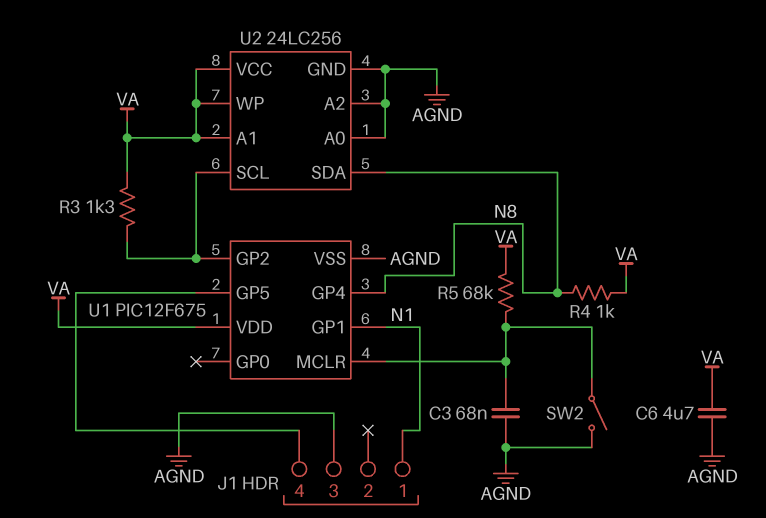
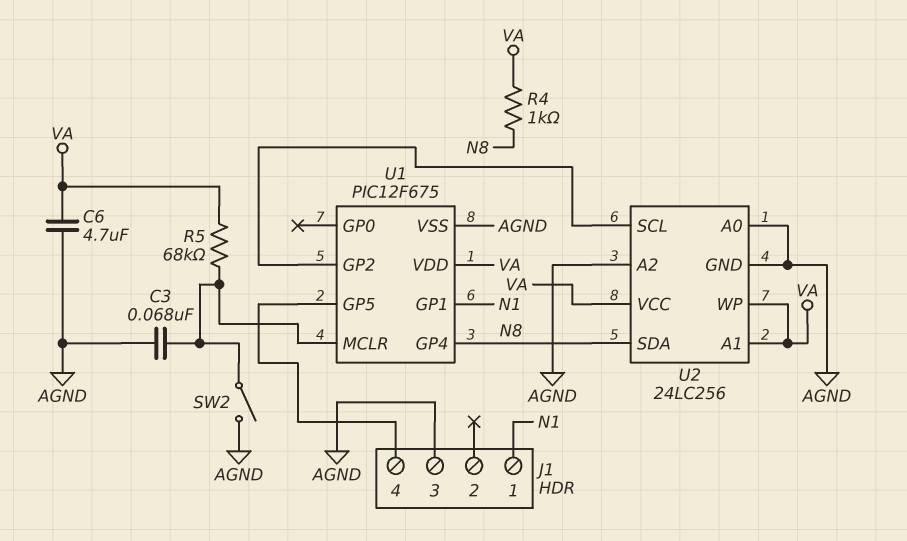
R3: 1.3k (U1/GP2, VA) -> none

